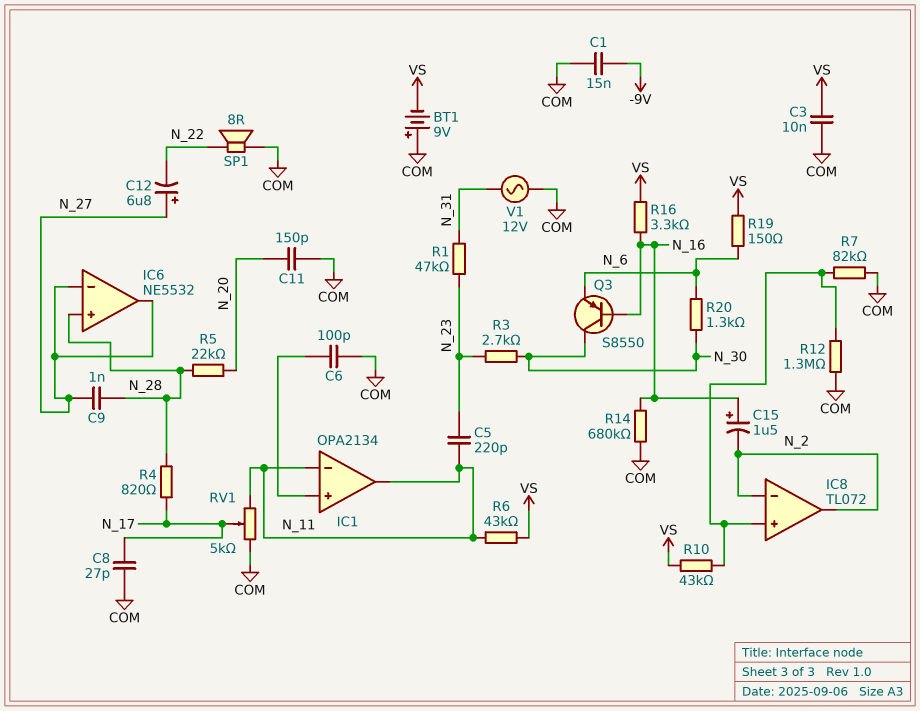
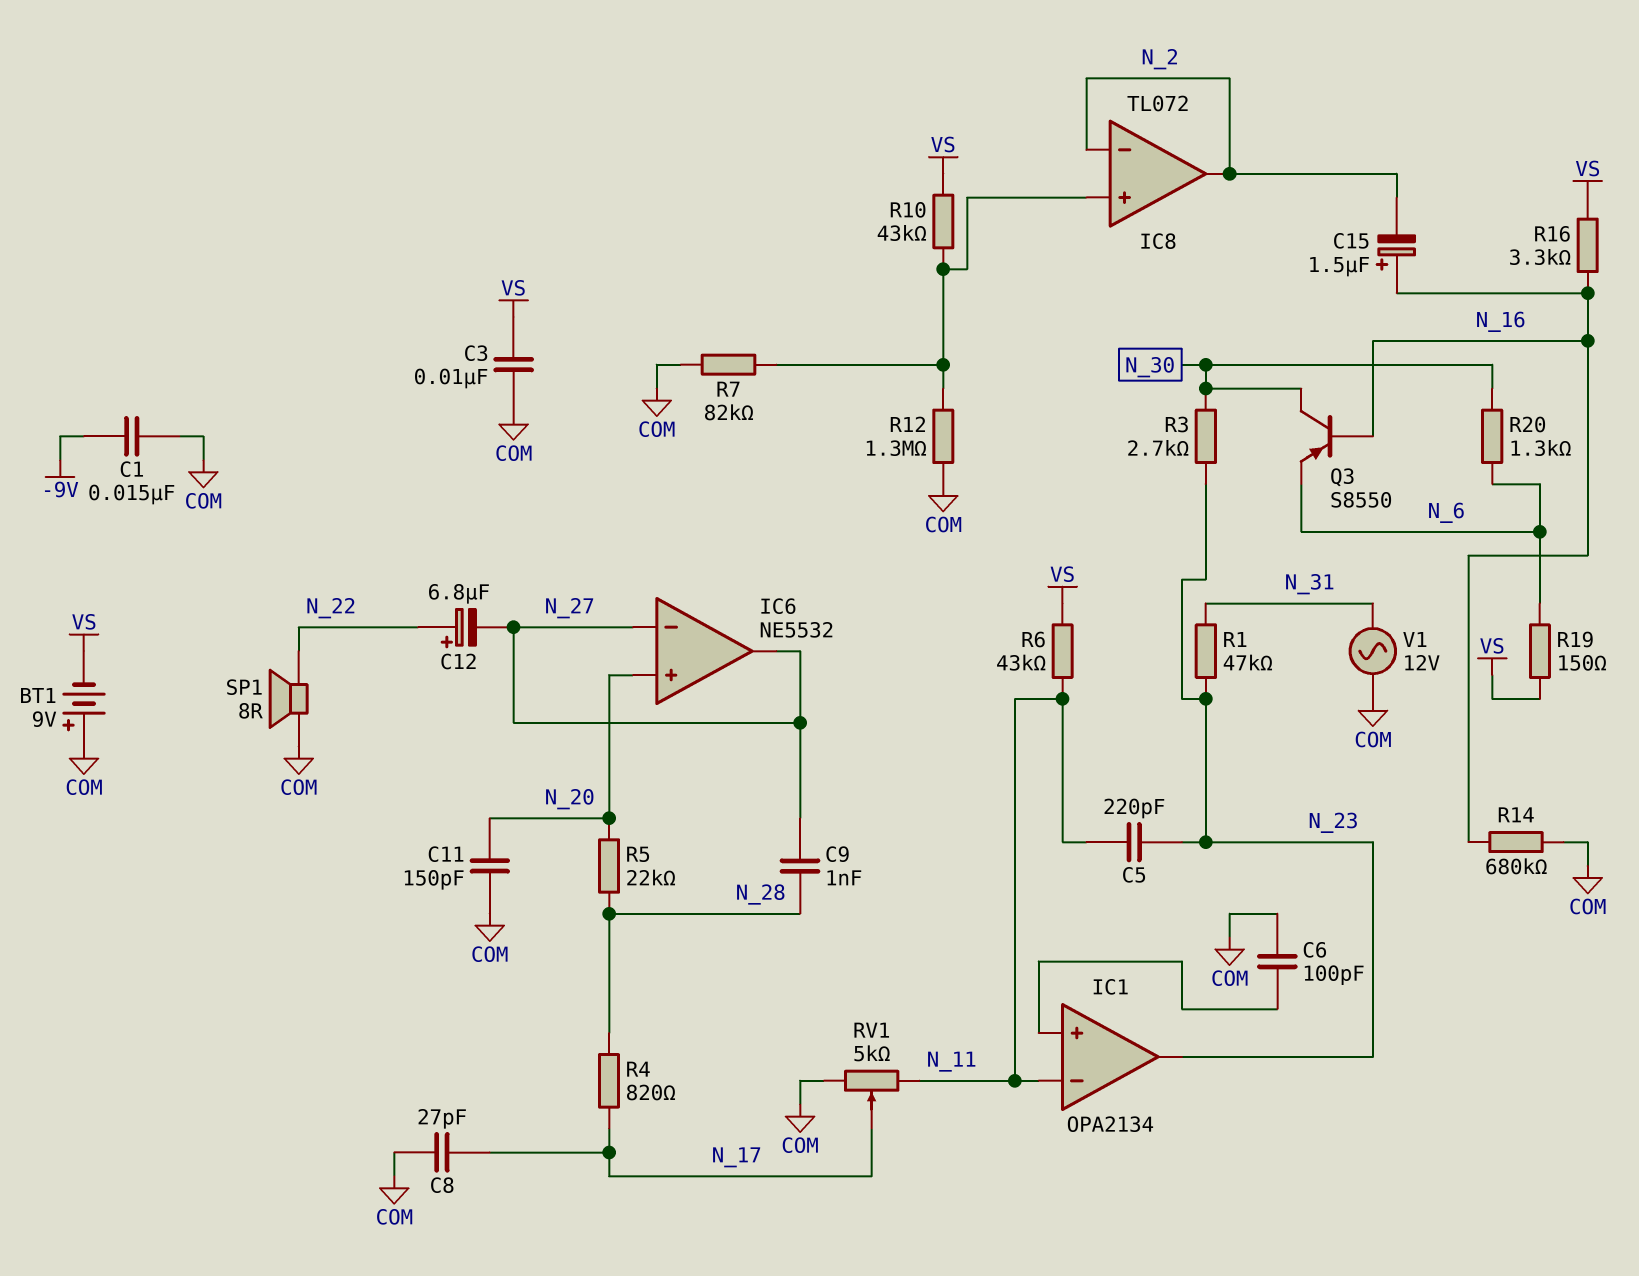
C12: 6.8uF (plus N_27, minus N_22) -> 6.8uF (plus N_22, minus N_27)
IC1 pin out: N_11 -> N_23
IC6 pin in+: N_28 -> N_20

